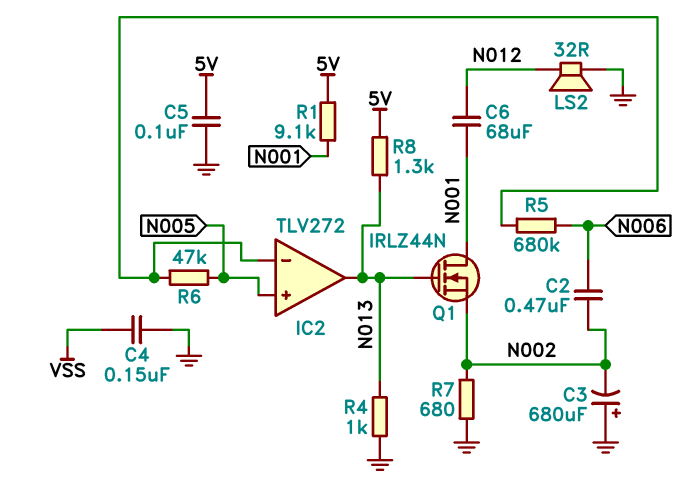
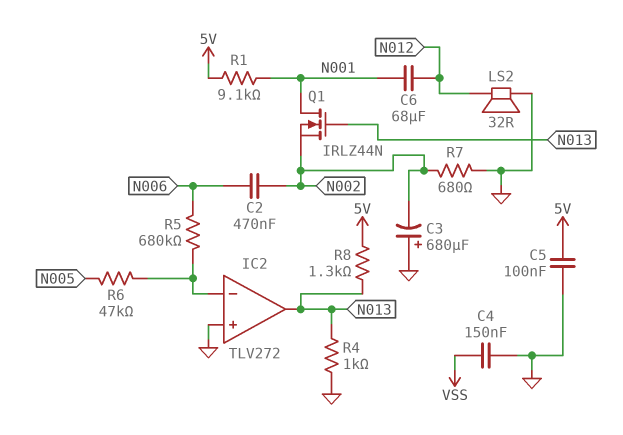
IC2 pin in+: N005 -> GND

